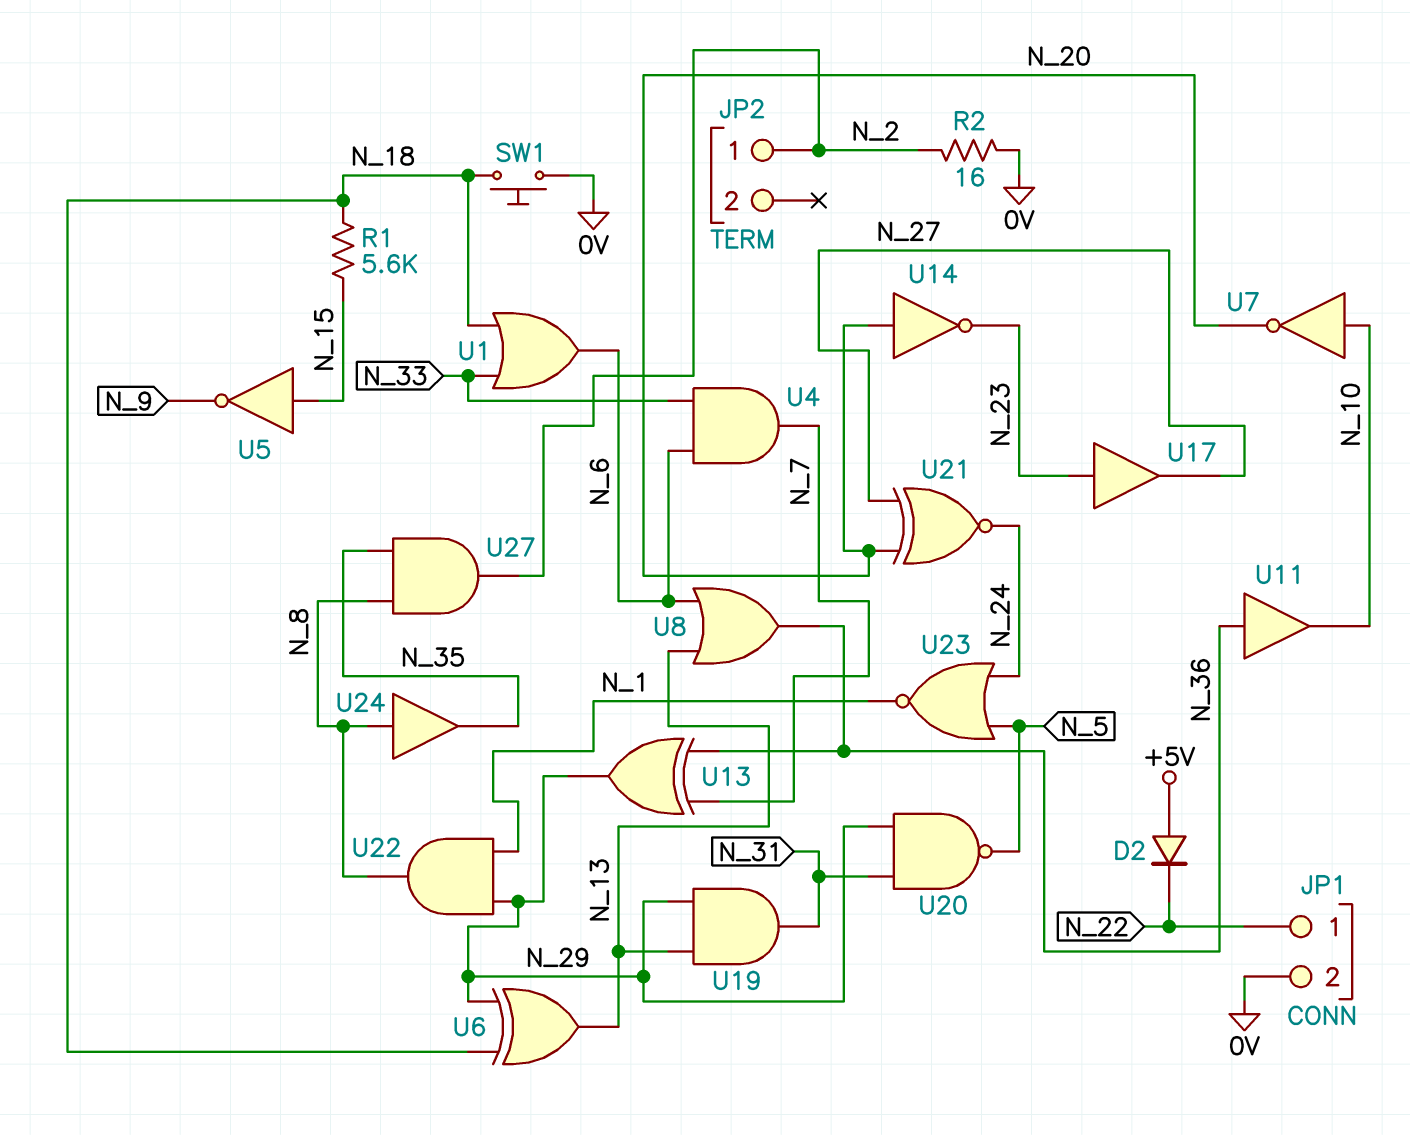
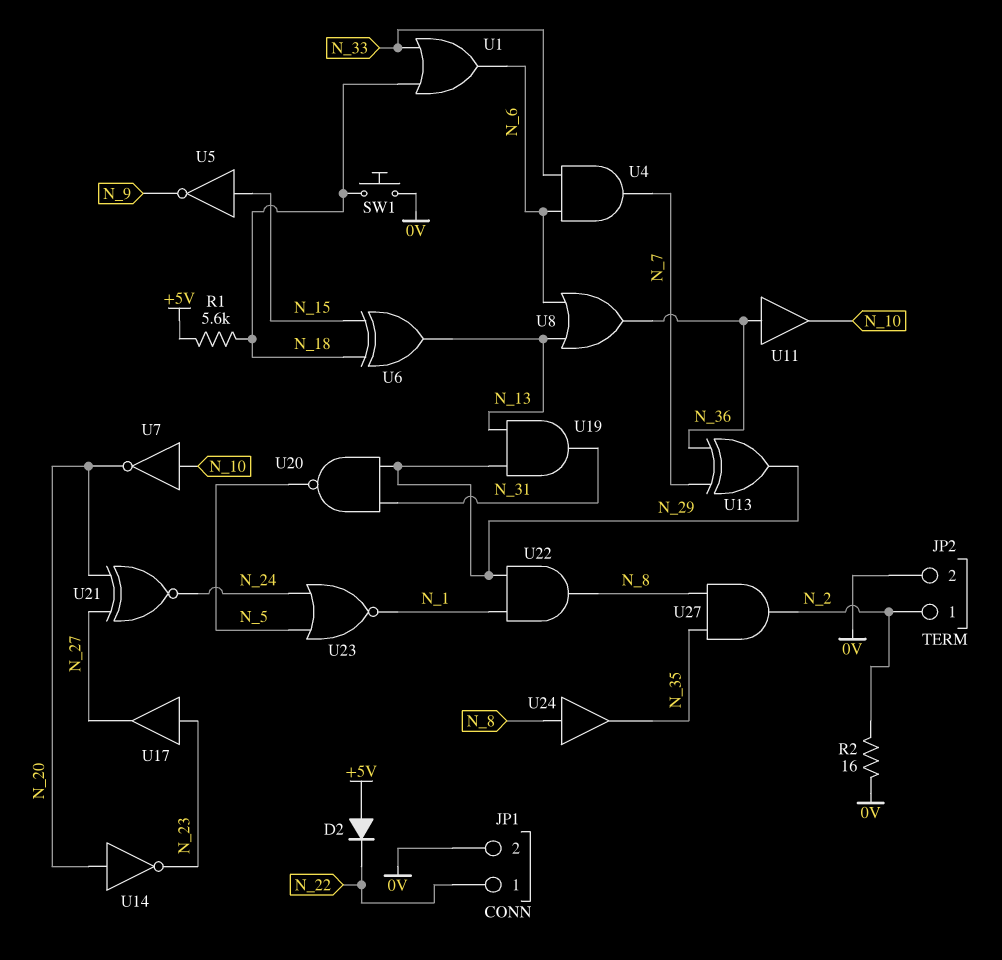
JP2 pin 2: none -> 0V
R1: 5.6k (N_15, N_18) -> 5.6k (+5V, N_18)
U6: XOR (in N_18, in N_29, out N_13) -> XOR (in N_15, in N_18, out N_13)

